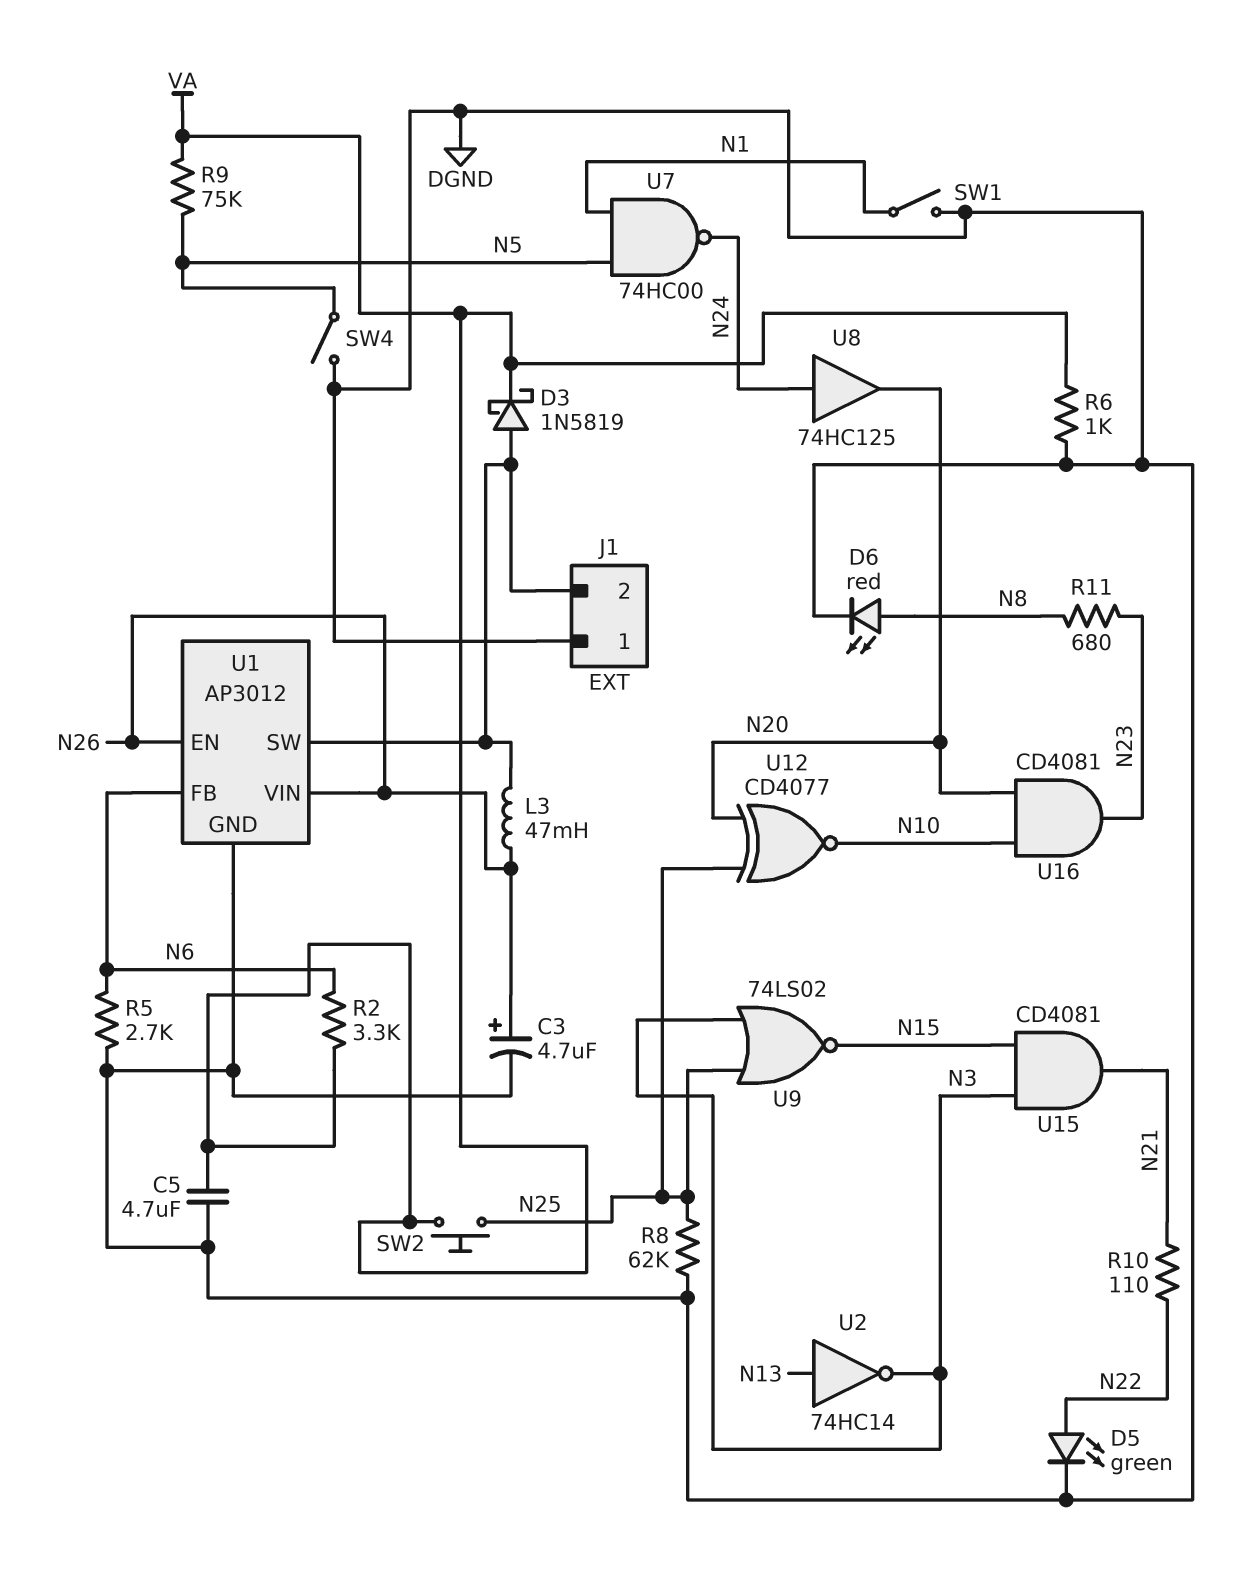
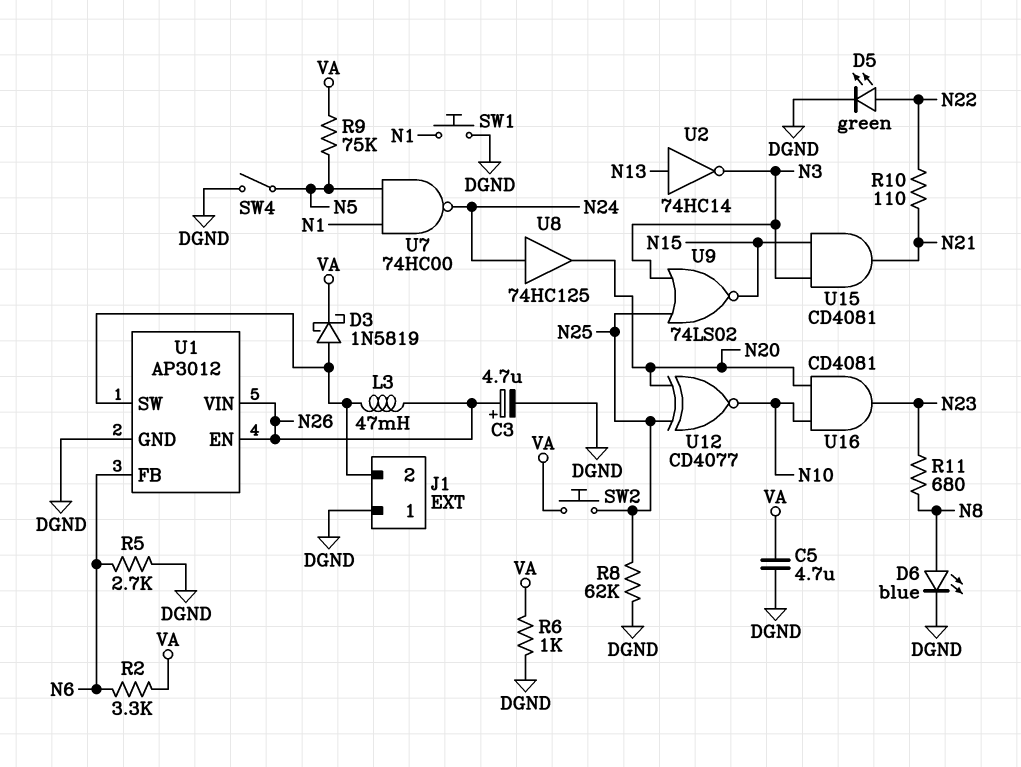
D6: LED red (A N8, K DGND) -> LED blue (A N8, K DGND)
SW1: switch (DGND, N1) -> button (DGND, N1)

